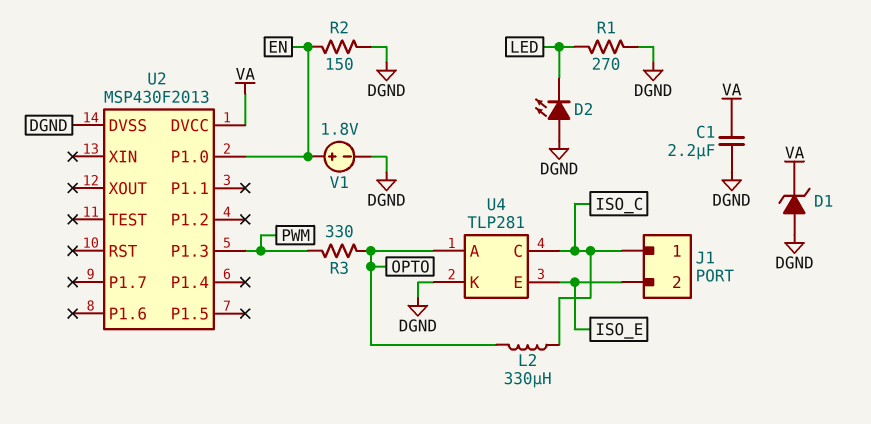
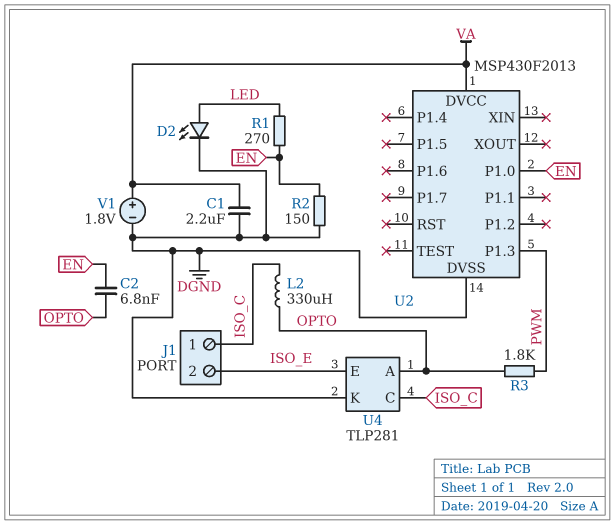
C2: none -> 6.8nF (EN, OPTO)
D1: zener (A DGND, K VA) -> none
D2: LED (A DGND, K LED) -> LED (A LED, K DGND)
R1: 270 (DGND, LED) -> 270 (EN, LED)
R3: 330 (OPTO, PWM) -> 1.8k (OPTO, PWM)
V1: 1.8V (plus EN, minus DGND) -> 1.8V (plus VA, minus DGND)

